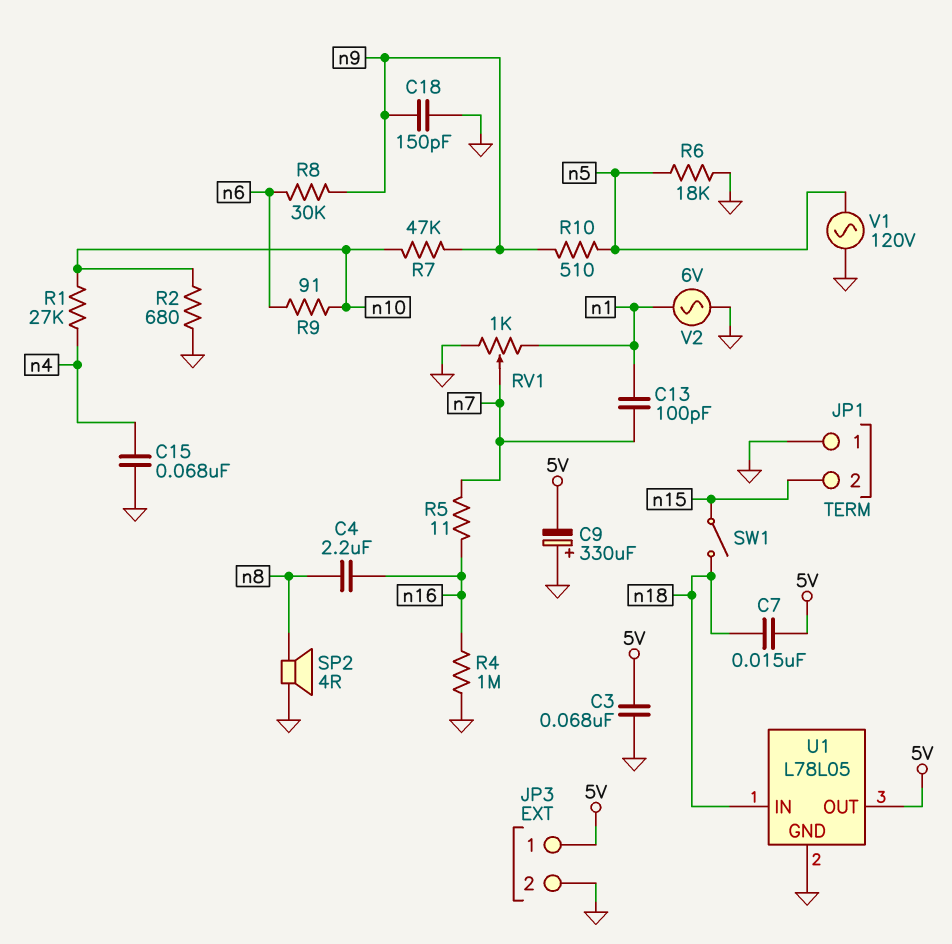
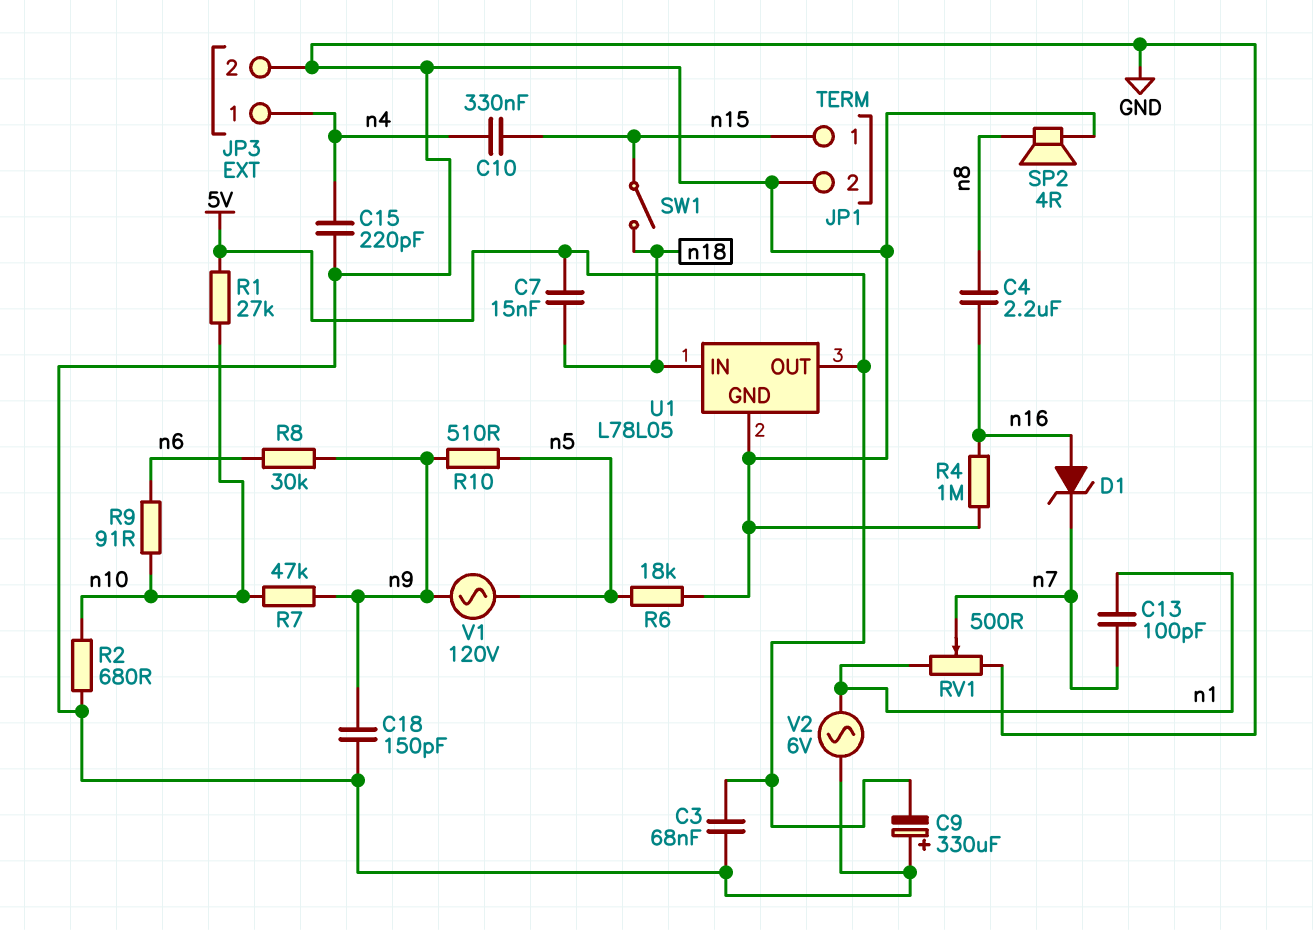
C10: none -> 330nF (n4, n15)
C15: 68nF (GND, n4) -> 220pF (GND, n4)
D1: none -> zener (A n16, K n7)
JP1 pin 1: GND -> n15
JP1 pin 2: n15 -> GND
JP3 pin 1: 5V -> n4
R1: 27k (n4, n10) -> 27k (5V, n10)
R5: 11 (n7, n16) -> none
RV1: 1k (GND, n1, wiper n7) -> 500 (GND, n1, wiper n7)
V1: AC 120V (GND, n5) -> AC 120V (n5, n9)

